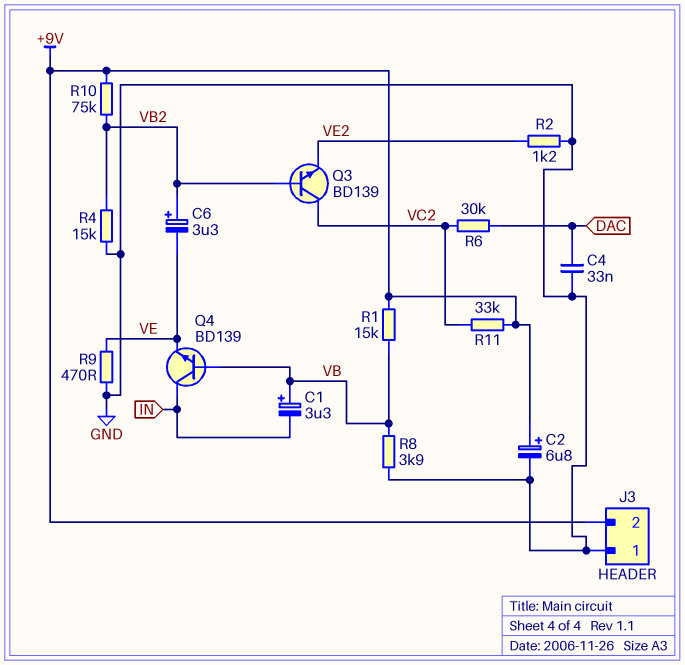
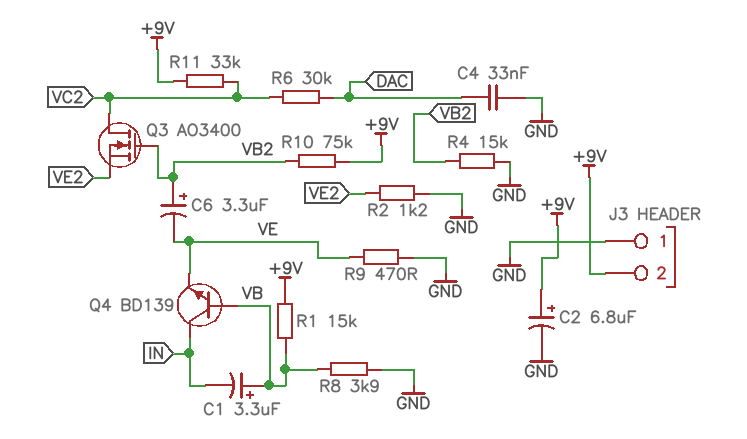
Q3: NPN BD139 (B VB2, C VC2, E VE2) -> NMOS AO3400 (G VB2, D VC2, S VE2)

